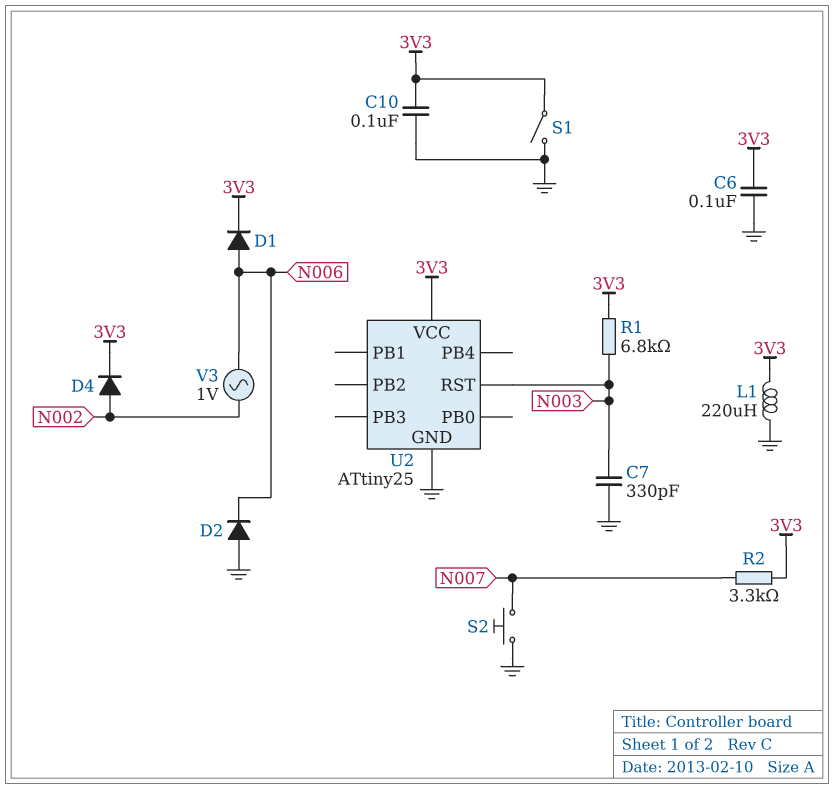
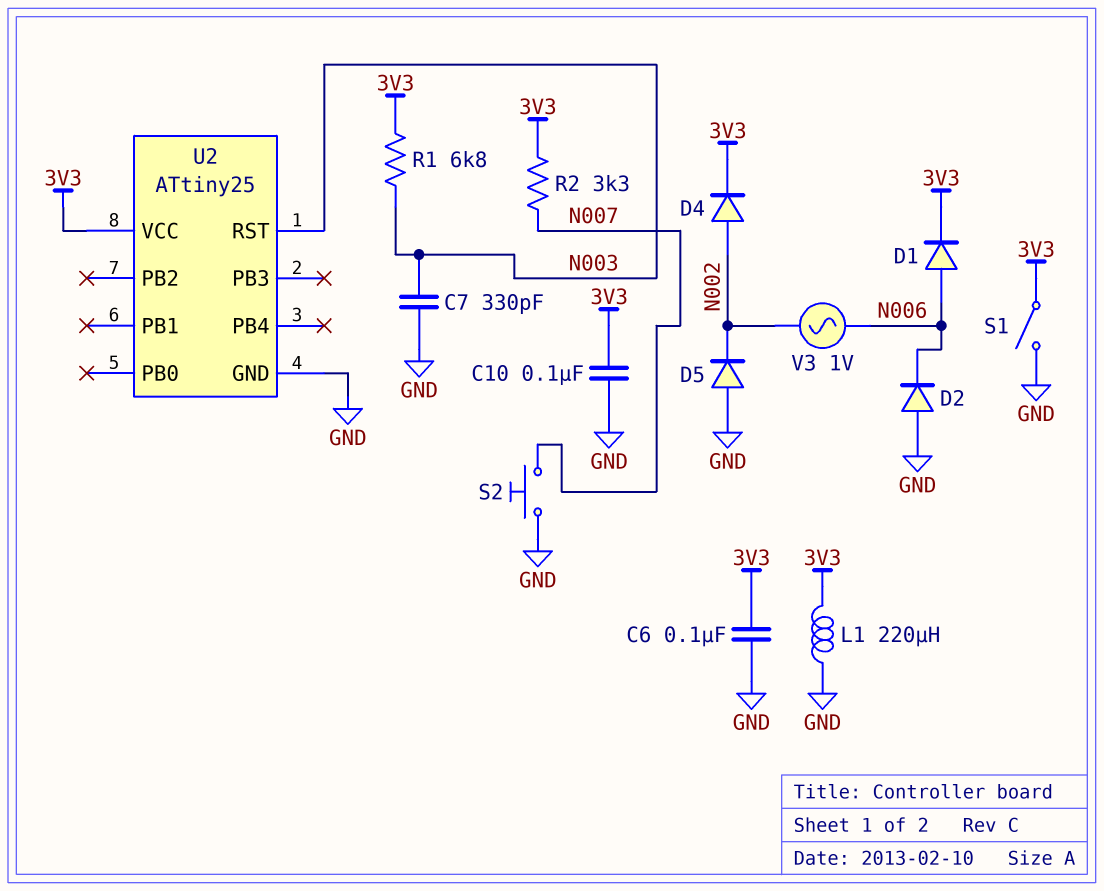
D5: none -> diode (A GND, K N002)

